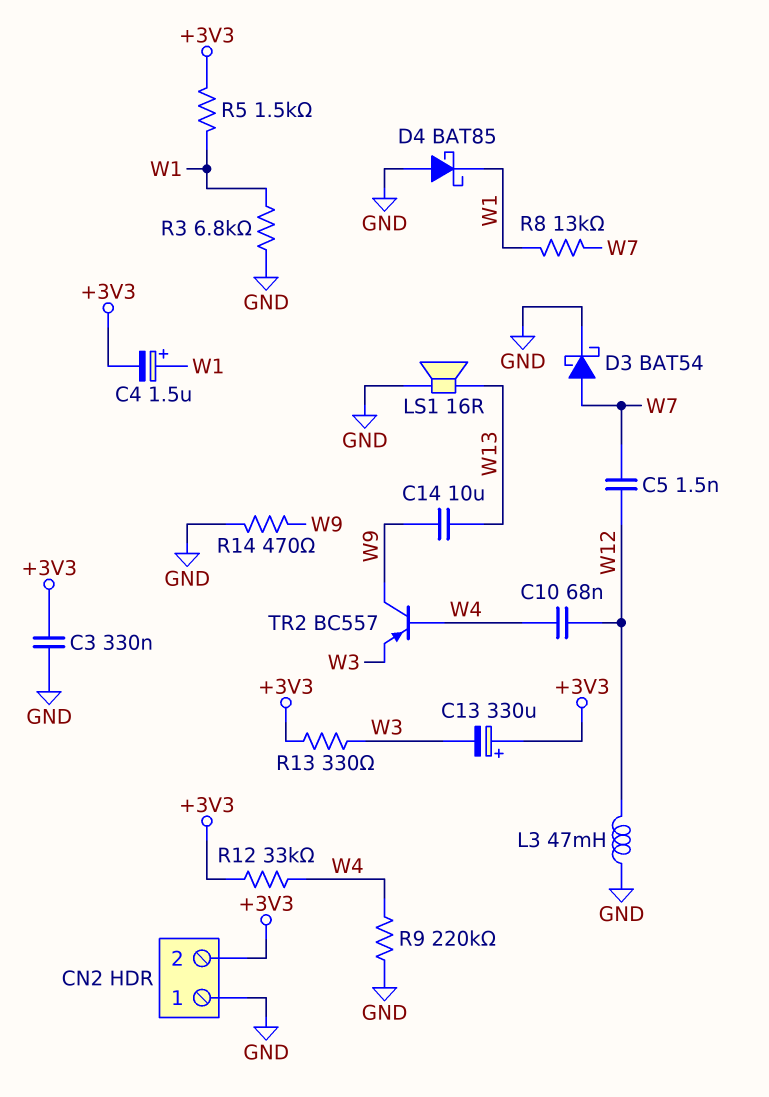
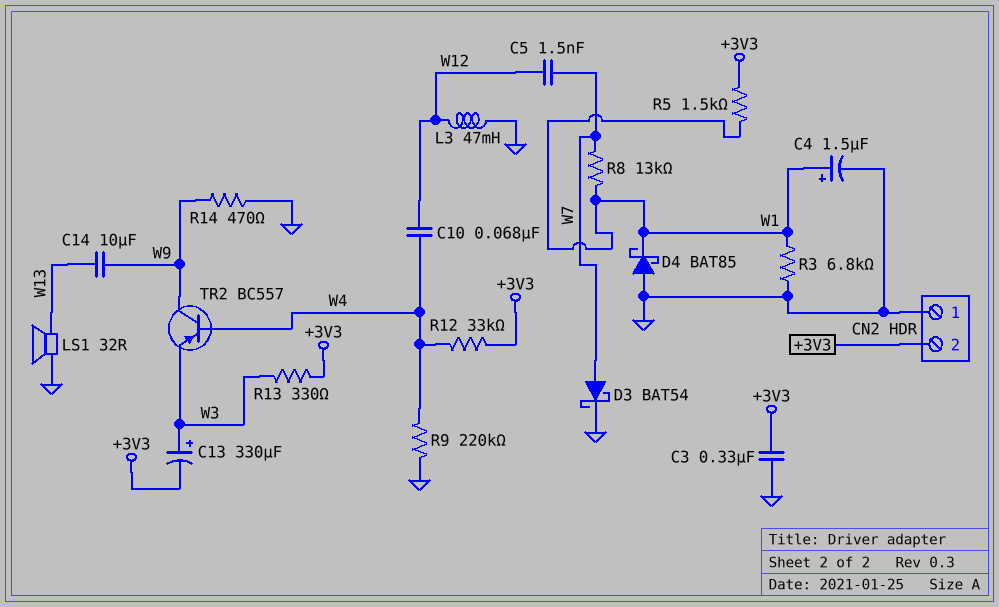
C4: 1.5uF (plus W1, minus +3V3) -> 1.5uF (plus W1, minus GND)
C13: 330uF (plus +3V3, minus W3) -> 330uF (plus W3, minus +3V3)
LS1: speaker 16R (GND, W13) -> speaker 32R (GND, W13)

